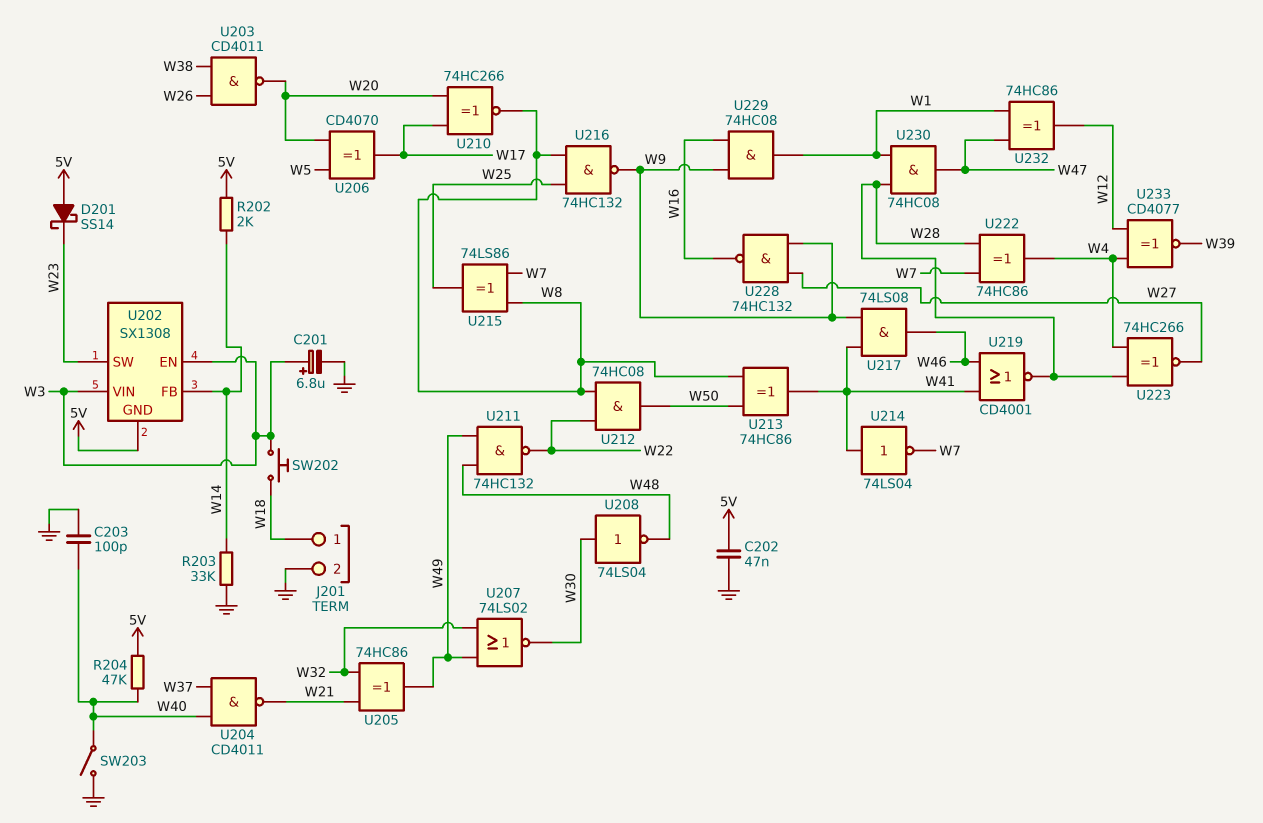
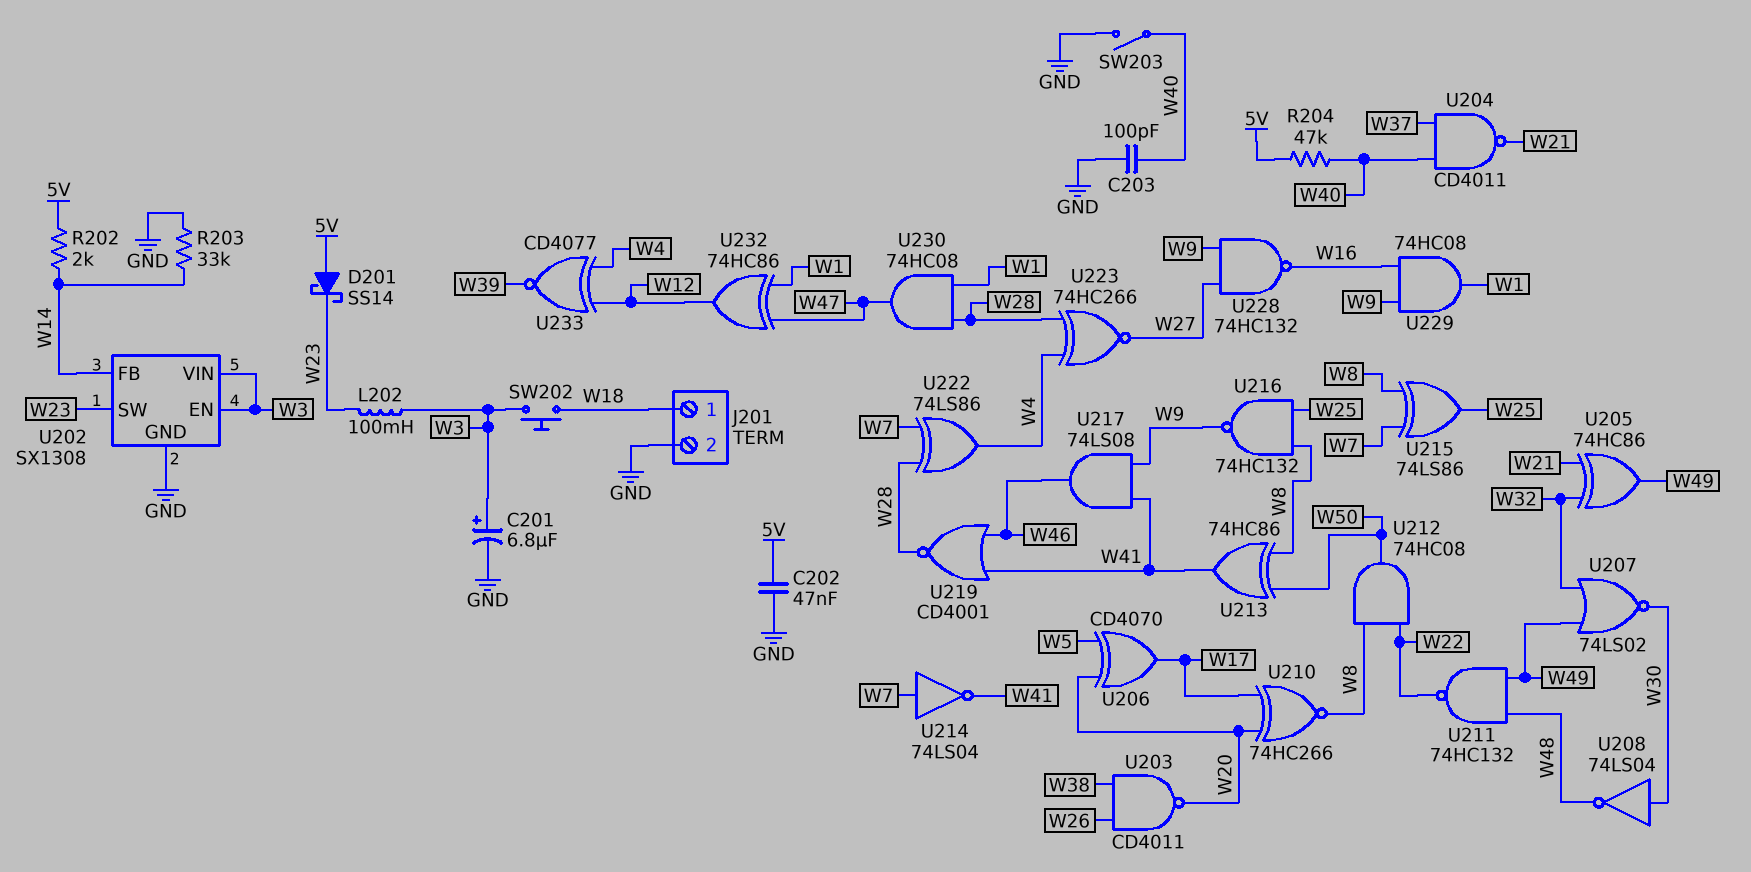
L202: none -> 100mH (W3, W23)
U202 pin GND: 5V -> GND
U214: NOT 74LS04 (in W41, out W7) -> NOT 74LS04 (in W7, out W41)
U222: XOR 74HC86 (in W7, in W28, out W4) -> XOR 74LS86 (in W7, in W28, out W4)

